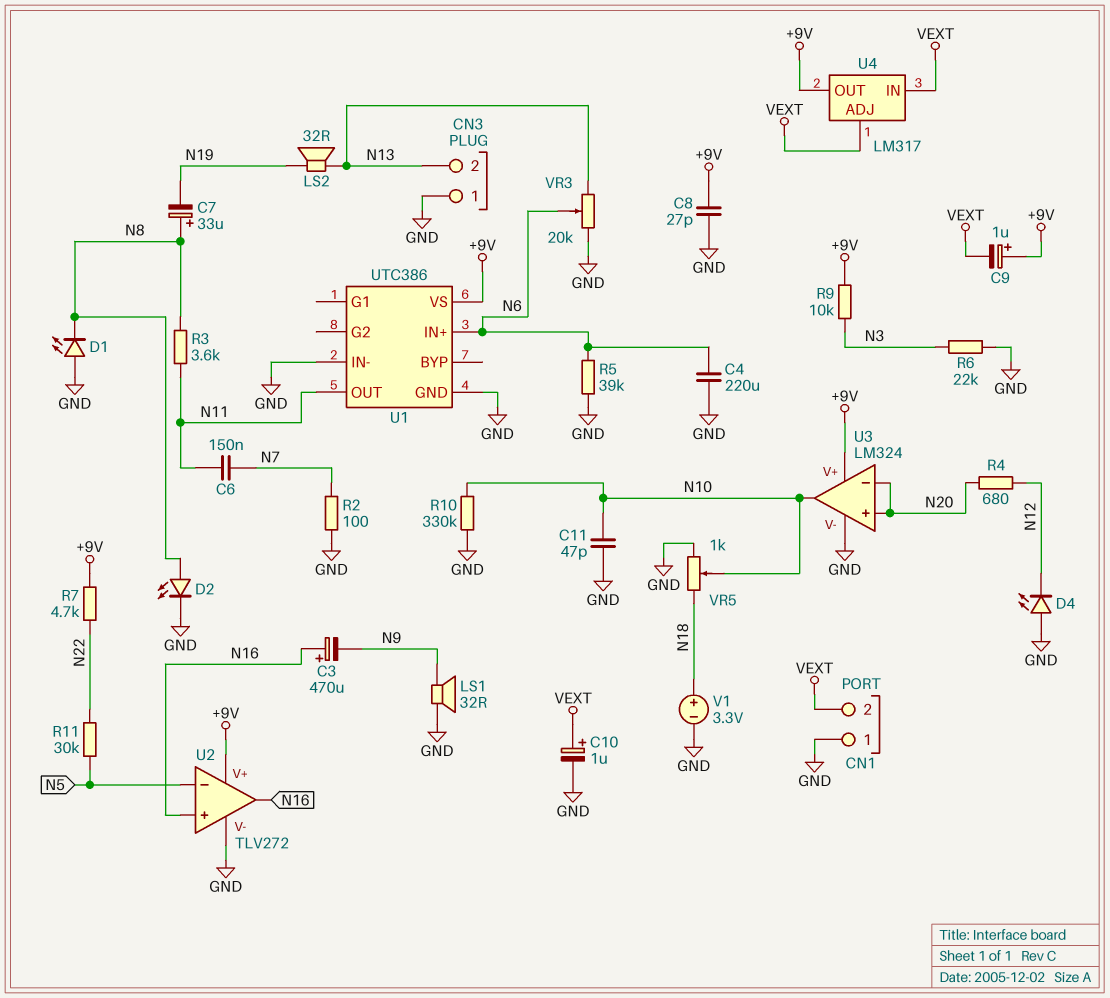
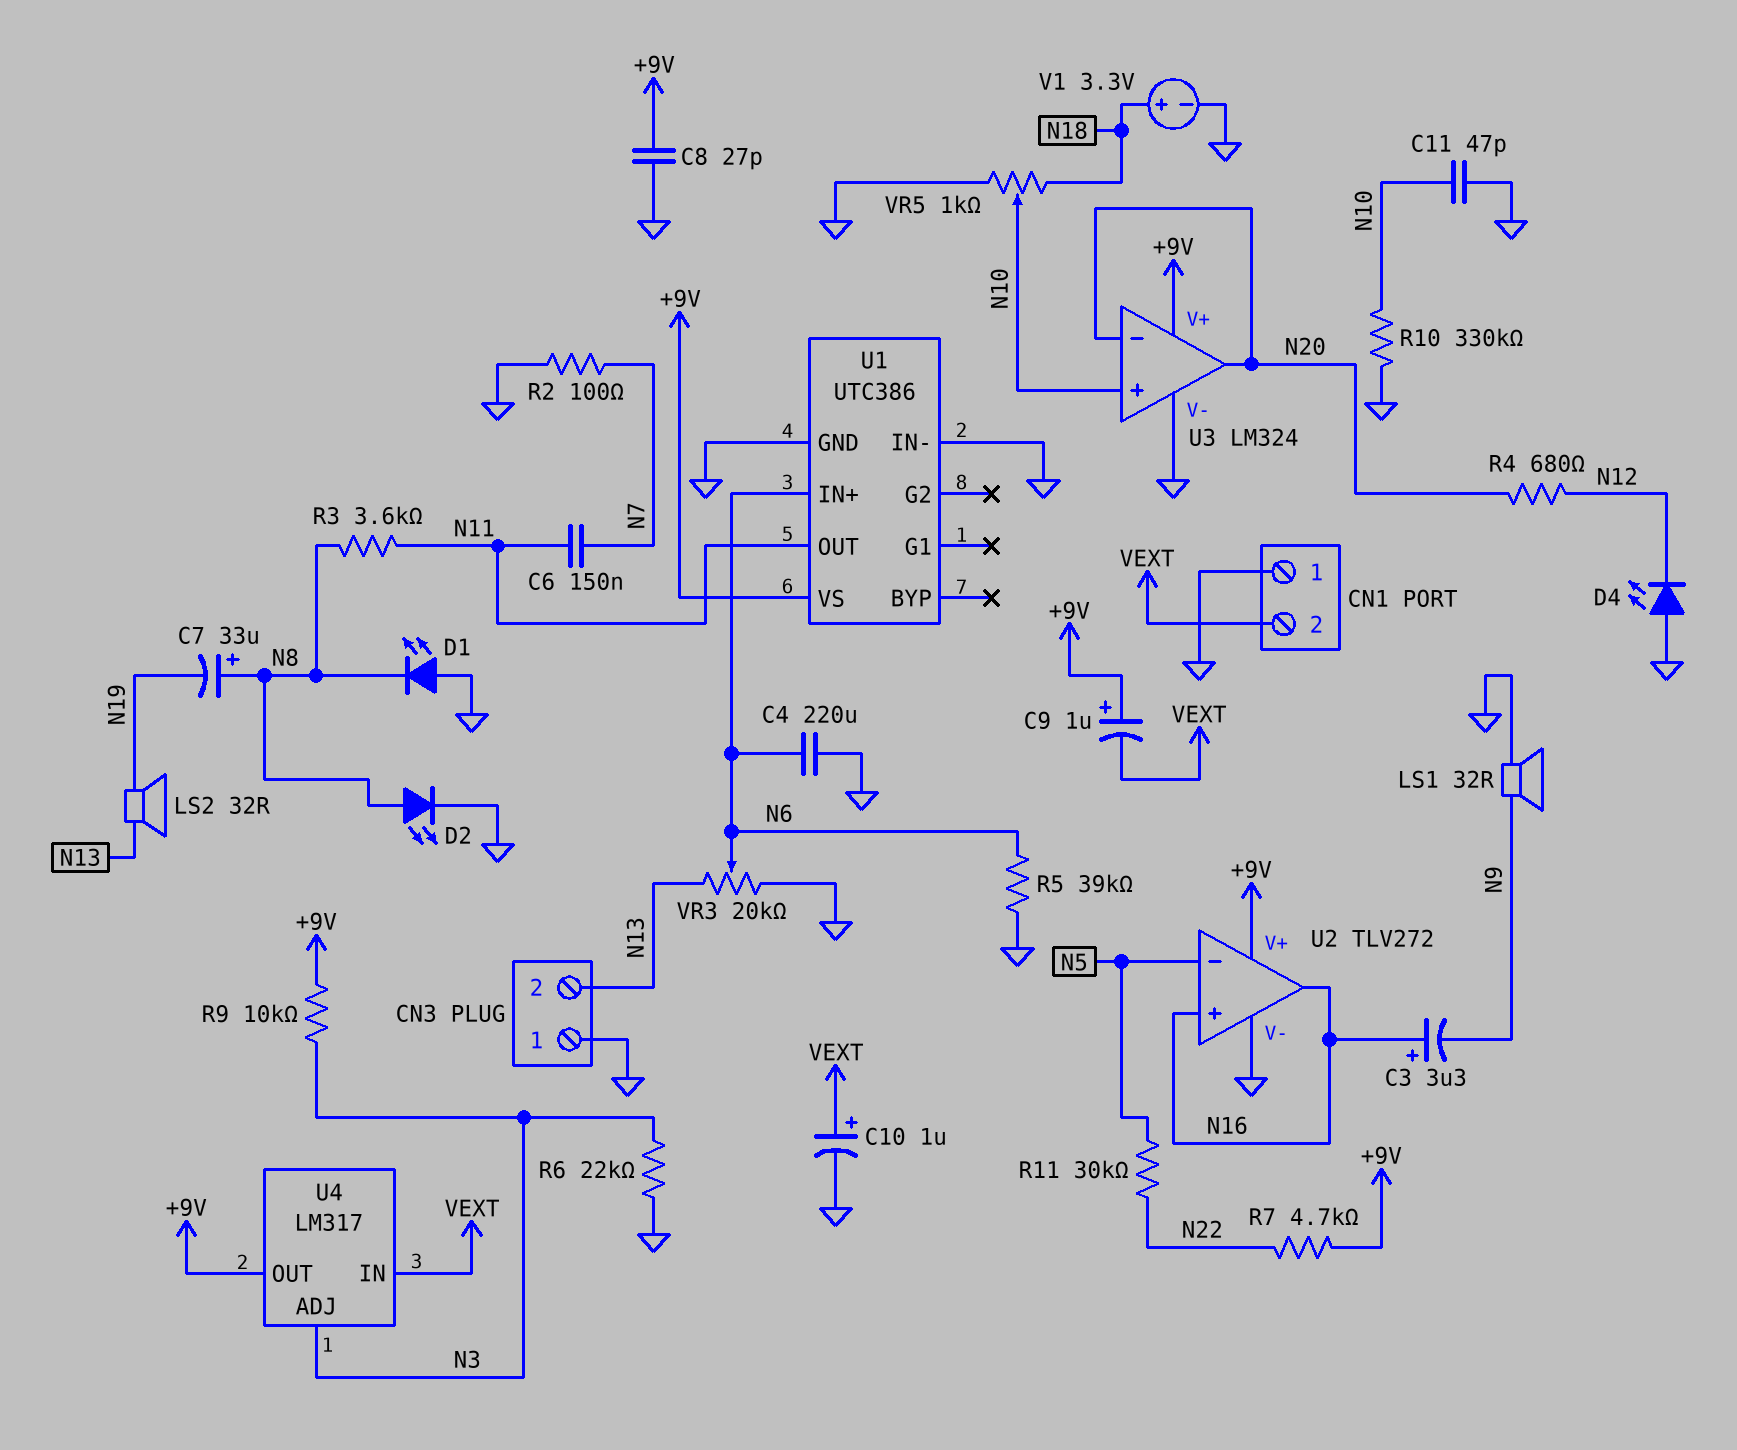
C3: 470uF (plus N16, minus N9) -> 3.3uF (plus N16, minus N9)
U3 pin in+: N20 -> N10
U3 pin out: N10 -> N20
U4 pin ADJ: VEXT -> N3

